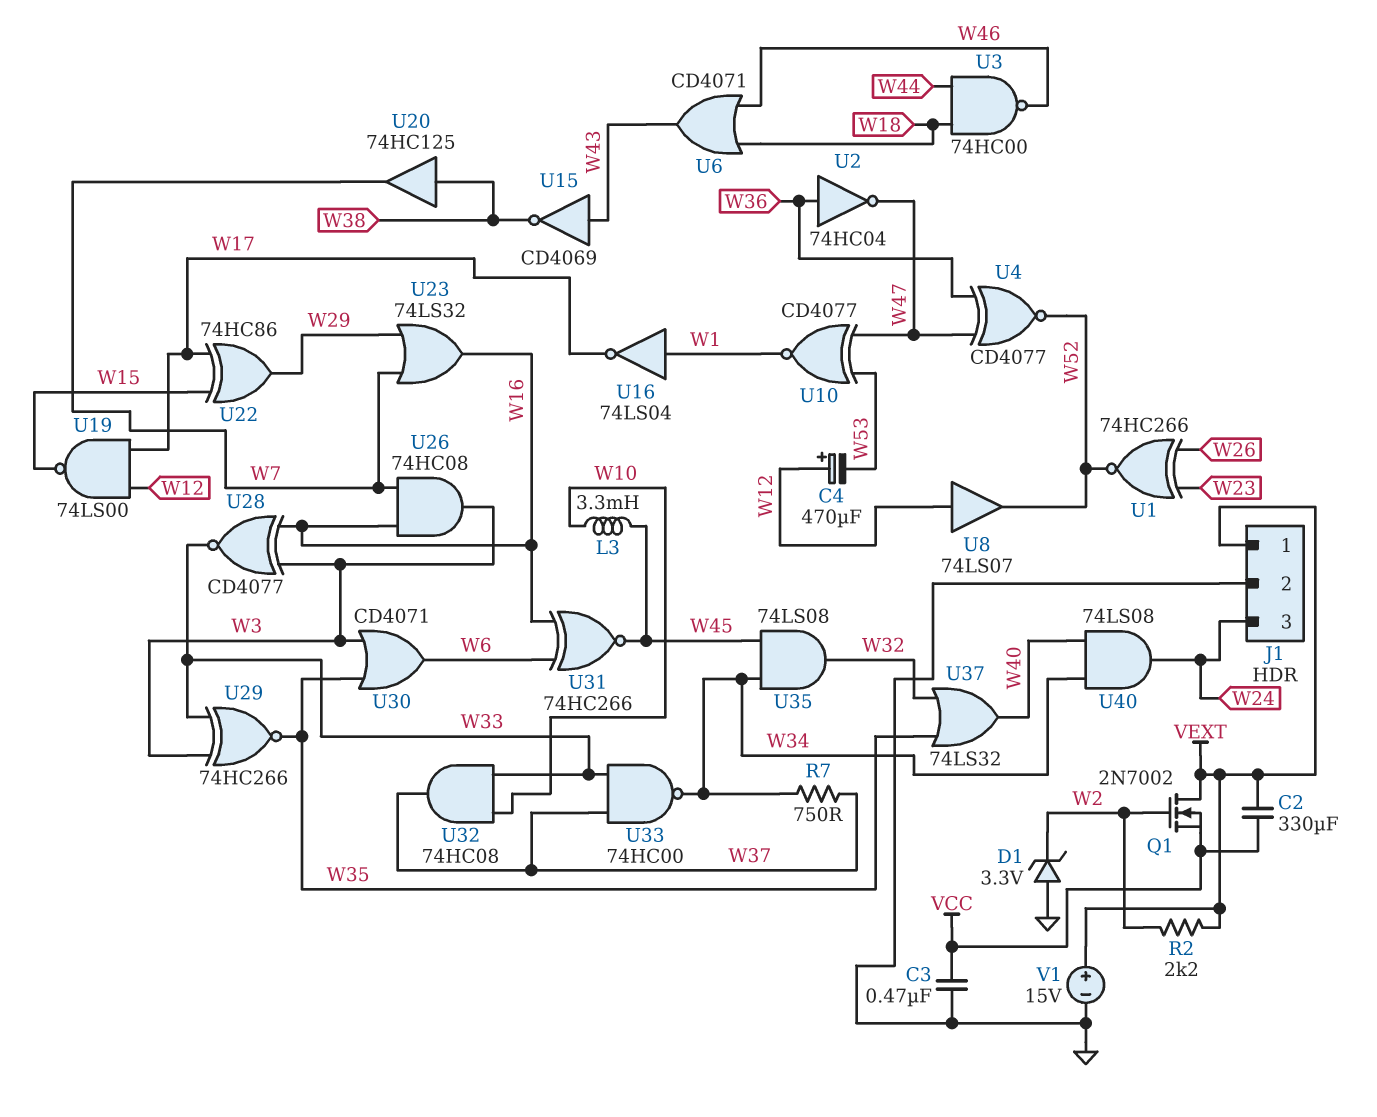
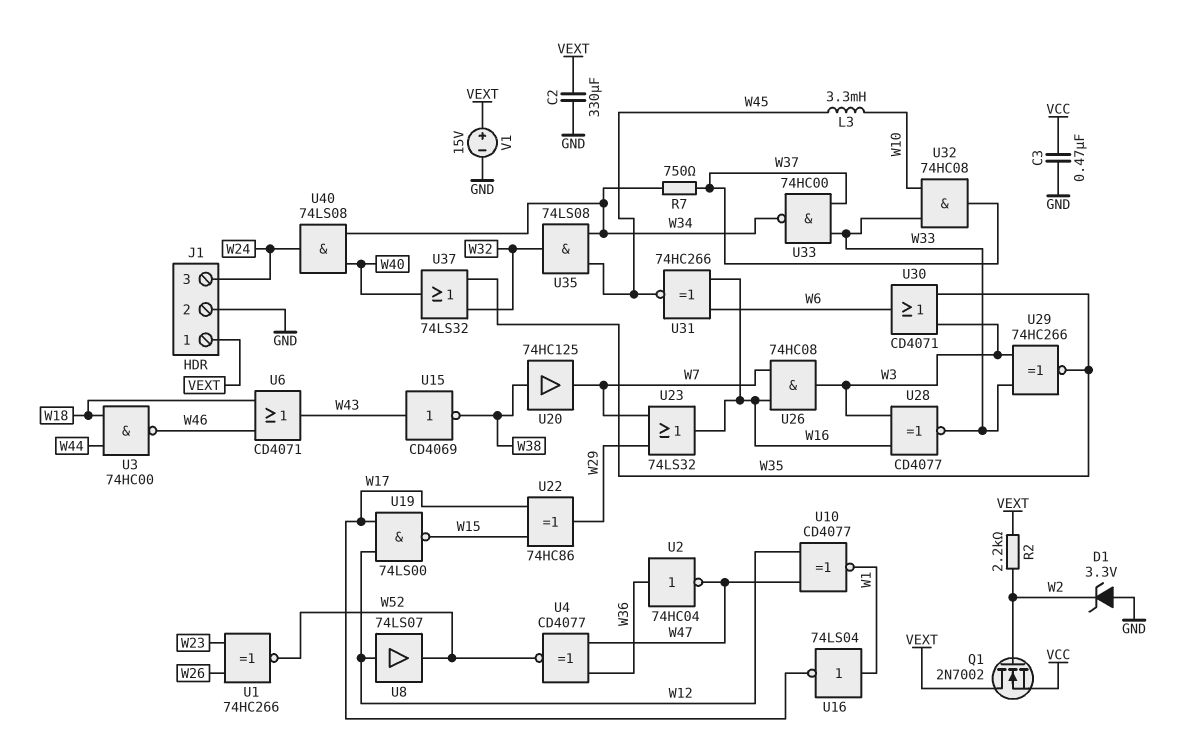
C2: 330uF (VCC, VEXT) -> 330uF (GND, VEXT)
C4: 470uF (plus W12, minus W53) -> none
U10: XNOR CD4077 (in W47, in W53, out W1) -> XNOR CD4077 (in W12, in W47, out W1)

